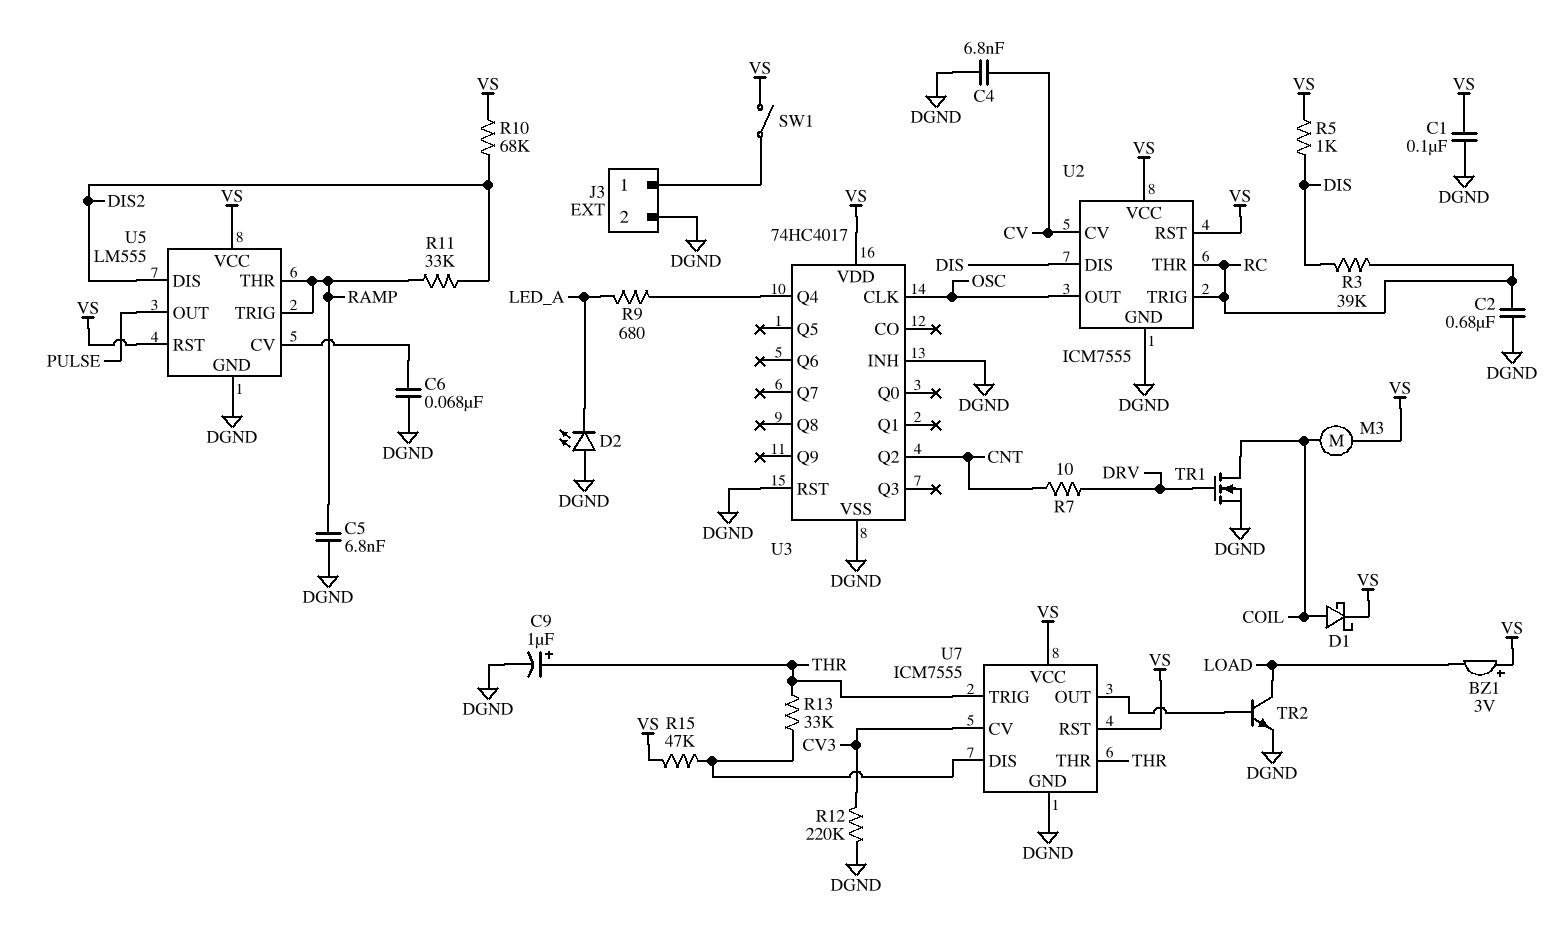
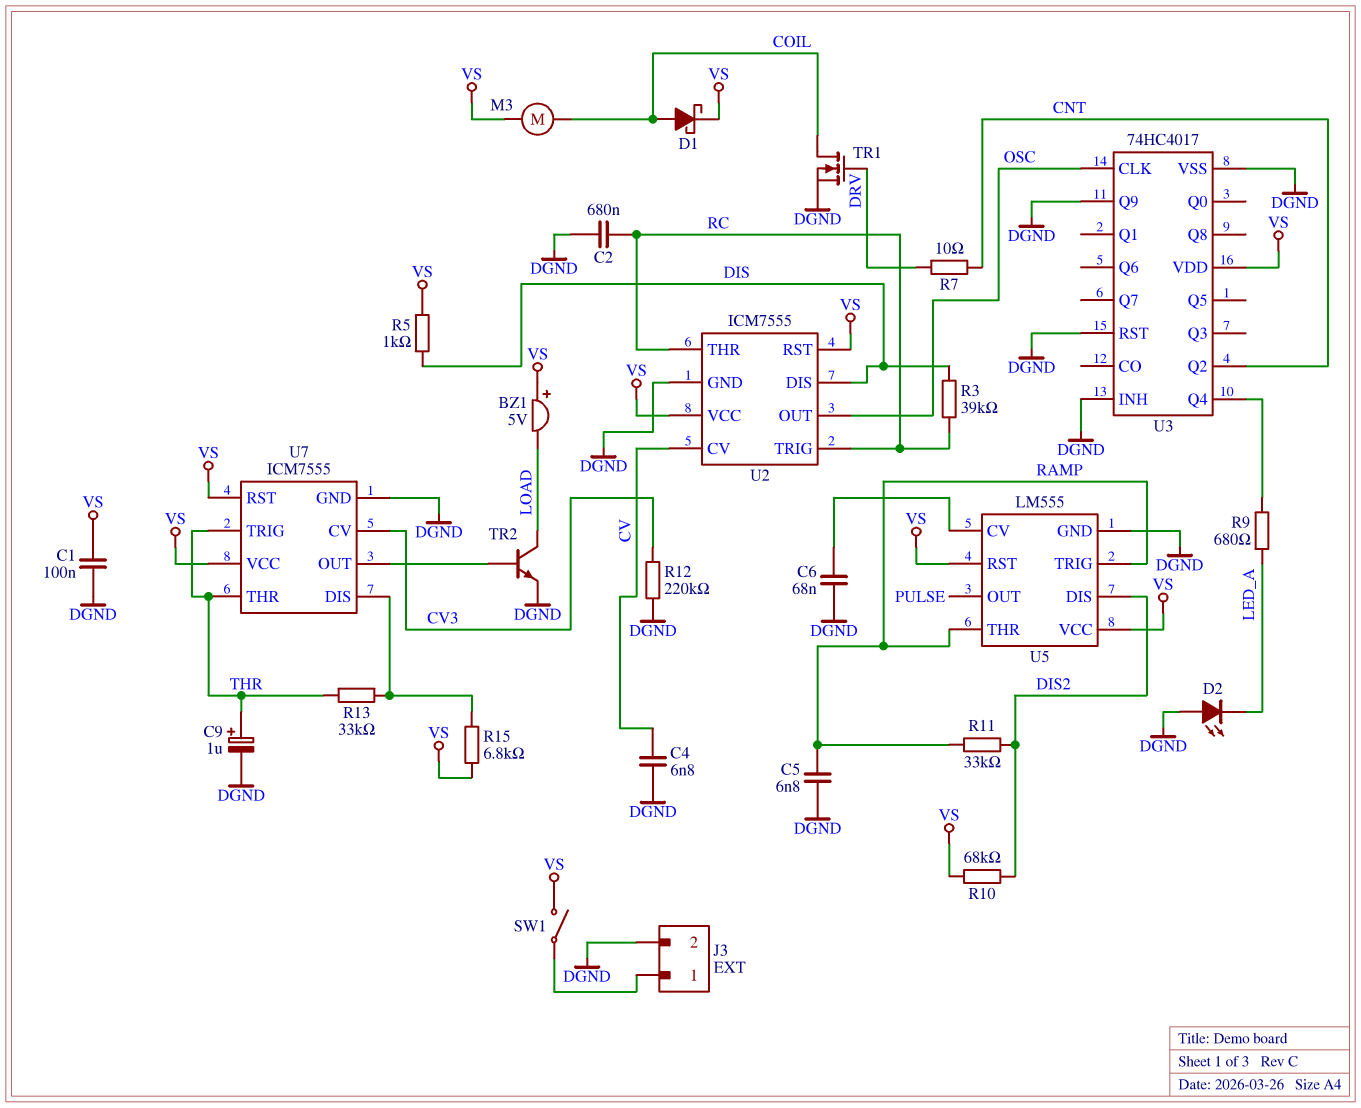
BZ1: buzzer 3V (plus VS, minus LOAD) -> buzzer 5V (plus VS, minus LOAD)
R15: 47k (U7/DIS, VS) -> 6.8k (U7/DIS, VS)
U3 pin Q9: none -> DGND

